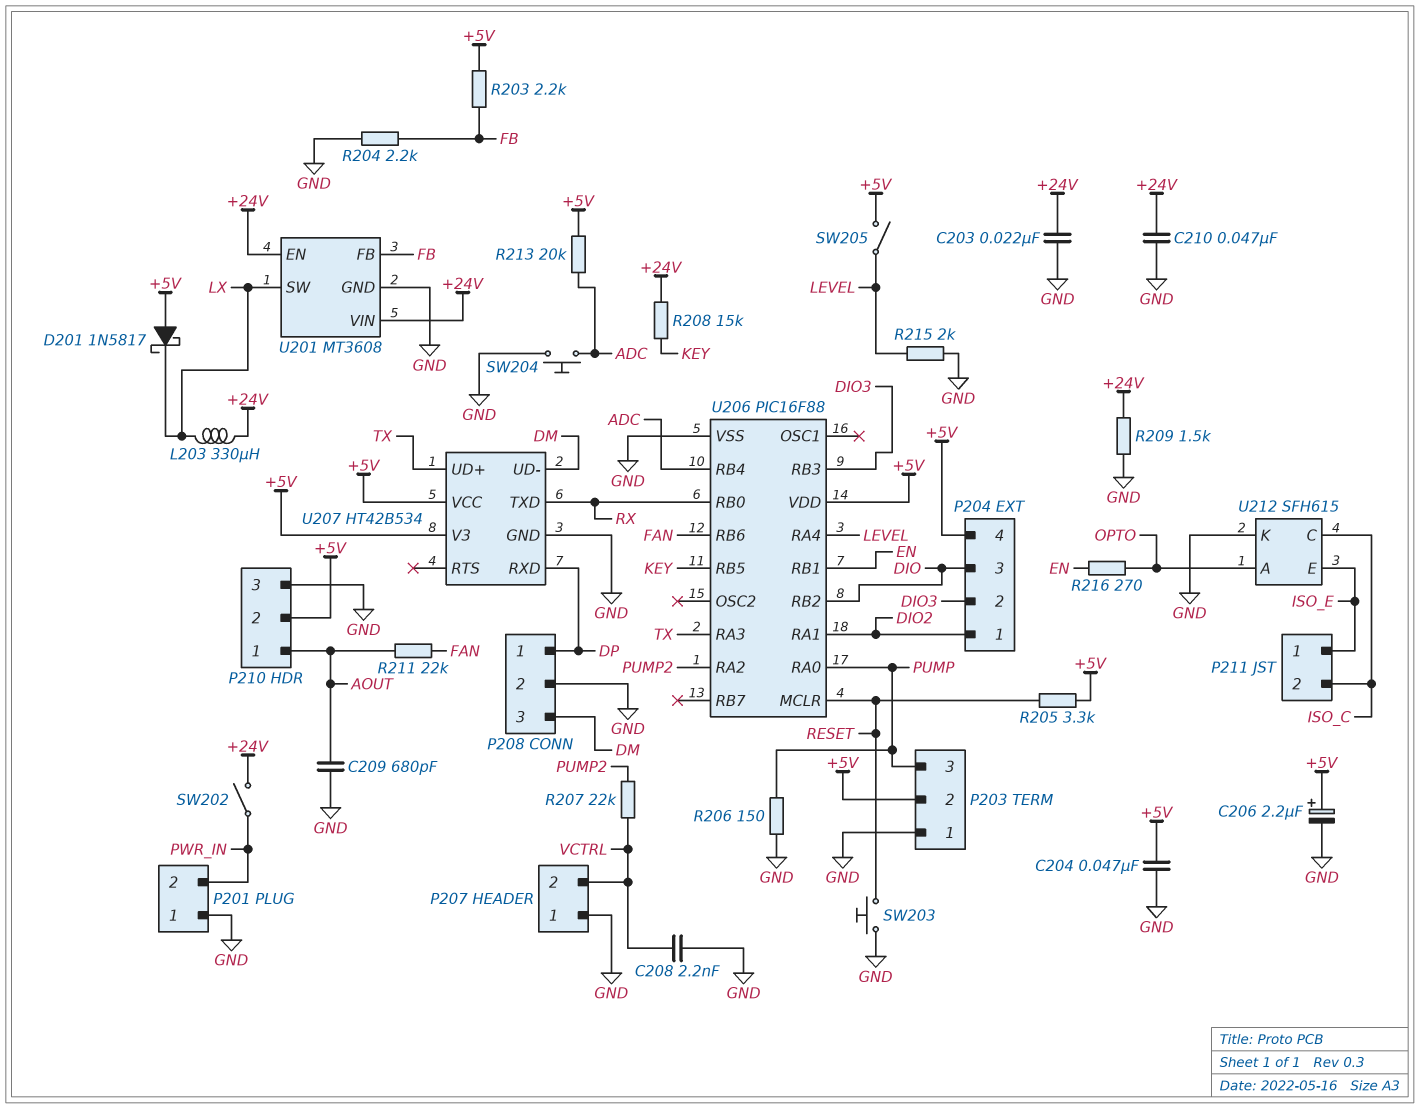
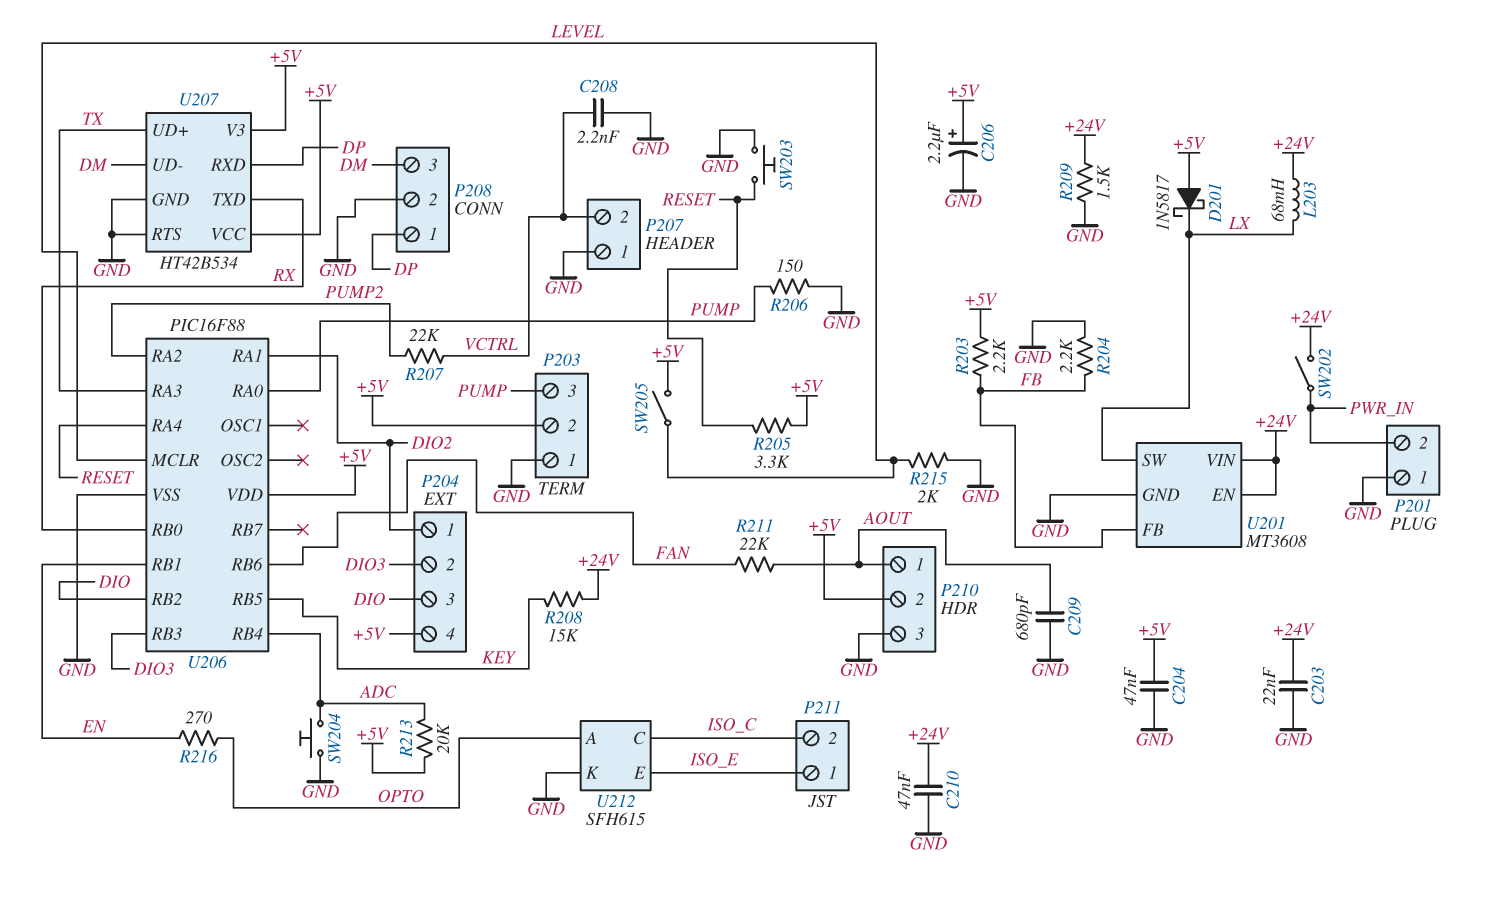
L203: 330uH (+24V, LX) -> 68mH (+24V, LX)
U206 pin MCLR: RESET -> LEVEL
U206 pin RA4: LEVEL -> RESET
U207 pin RTS: none -> GND

